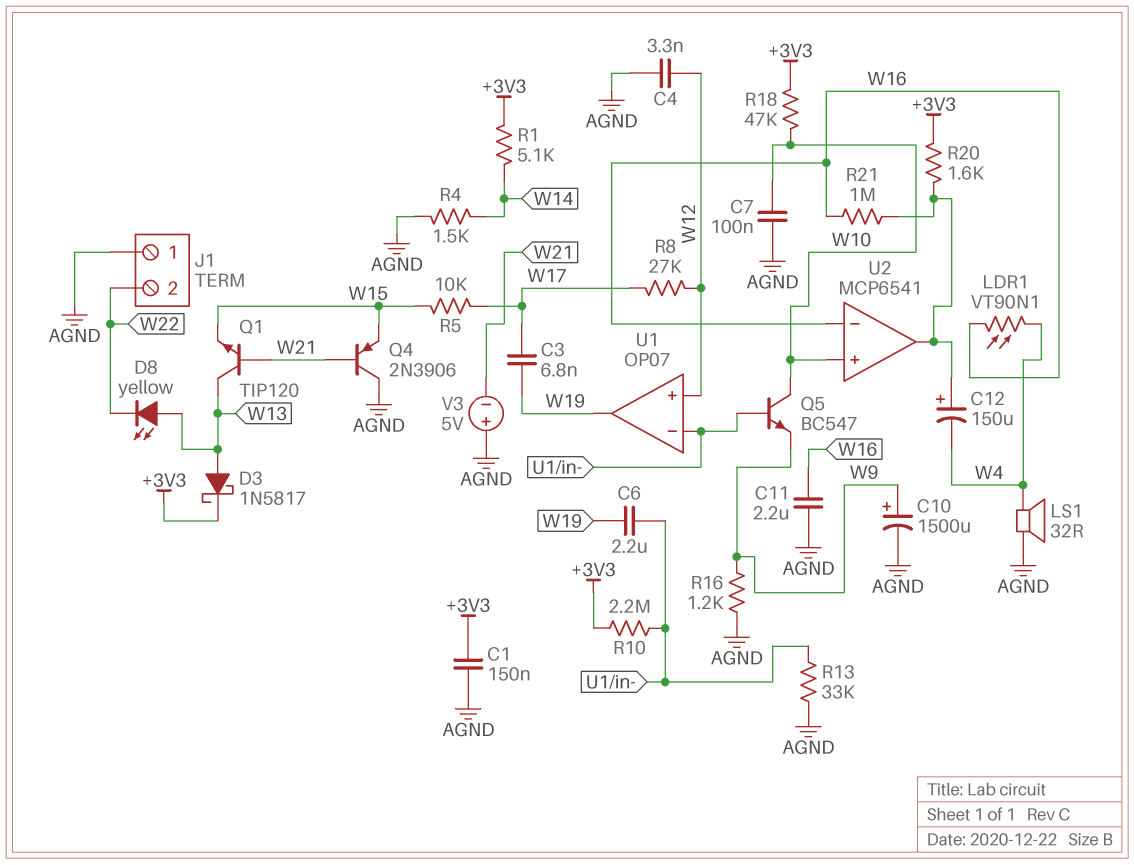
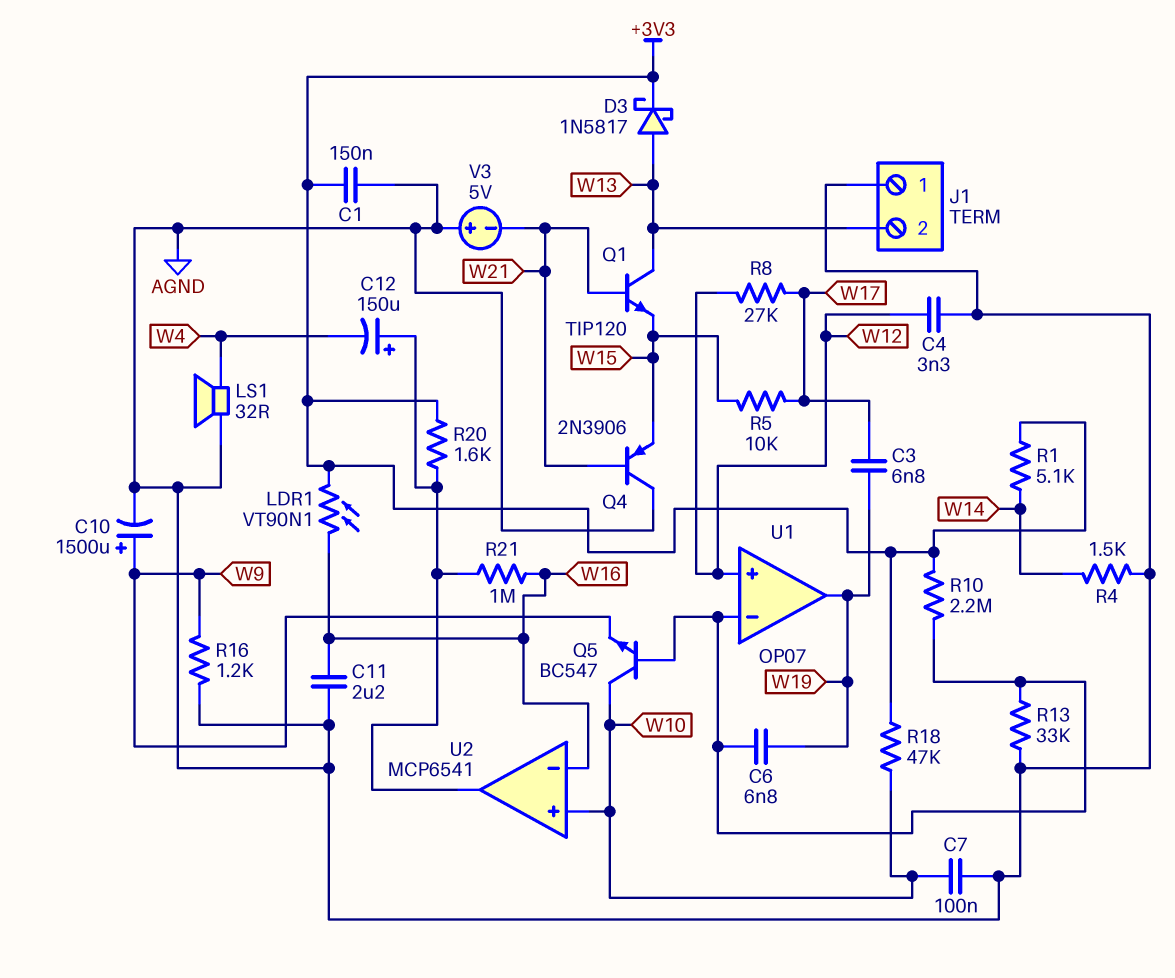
C6: 2.2uF (U1/in-, W19) -> 6.8nF (U1/in-, W19)
D8: LED yellow (A W13, K W22) -> none
J1 pin 2: W22 -> W13
LDR1: VT90N1 (W4, W16) -> VT90N1 (+3V3, W16)

